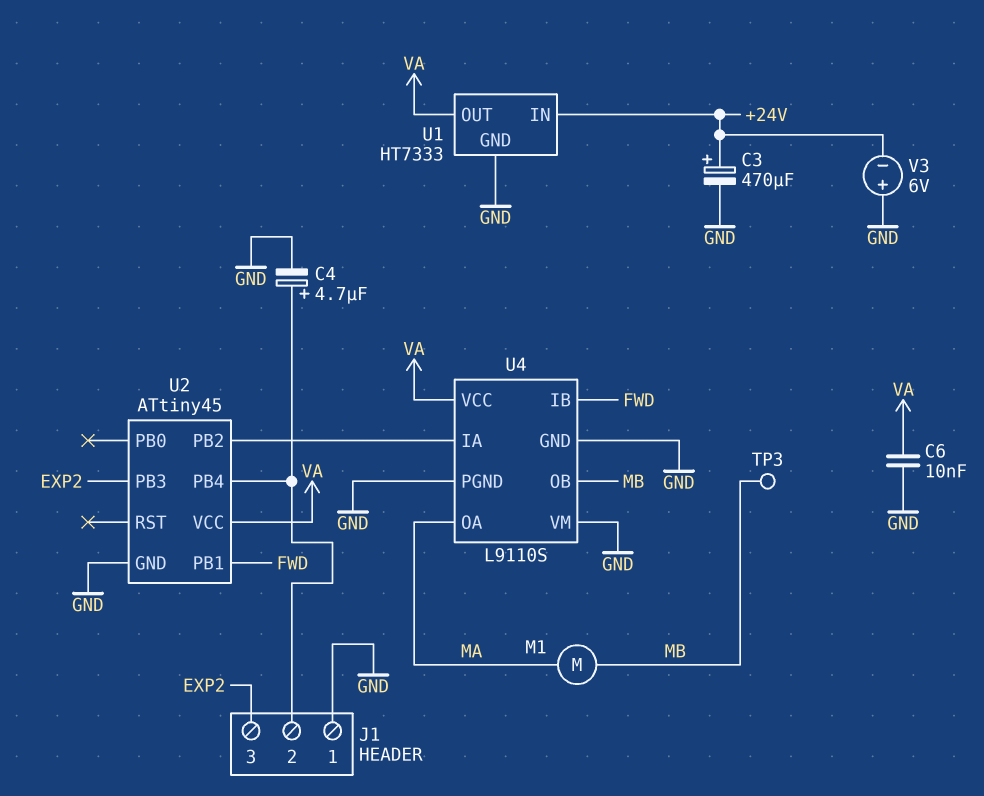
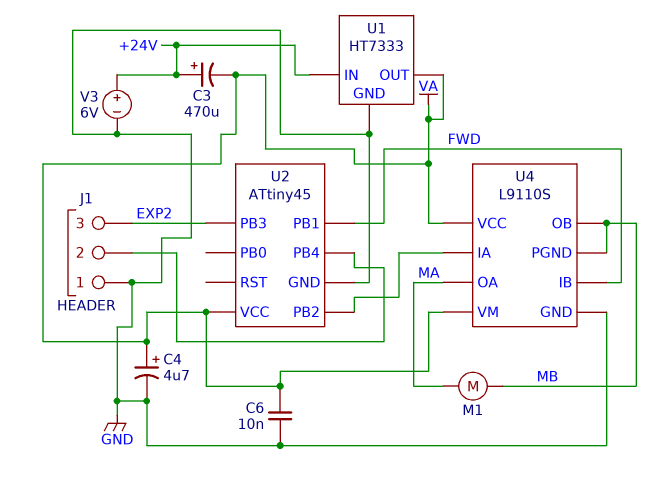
C3: 470uF (plus +24V, minus GND) -> 470uF (plus +24V, minus VA)
C4: 4.7uF (plus J1/2, minus GND) -> 4.7uF (plus VA, minus GND)
TP3: test point (MB) -> none
U4 pin PGND: GND -> MB
U4 pin VM: GND -> VA
V3: 6V (plus GND, minus +24V) -> 6V (plus +24V, minus GND)

